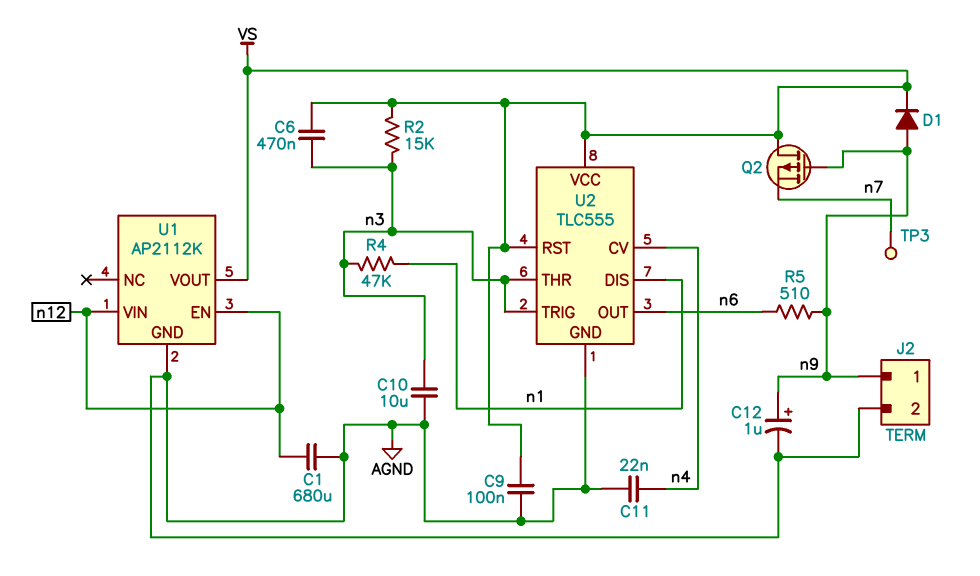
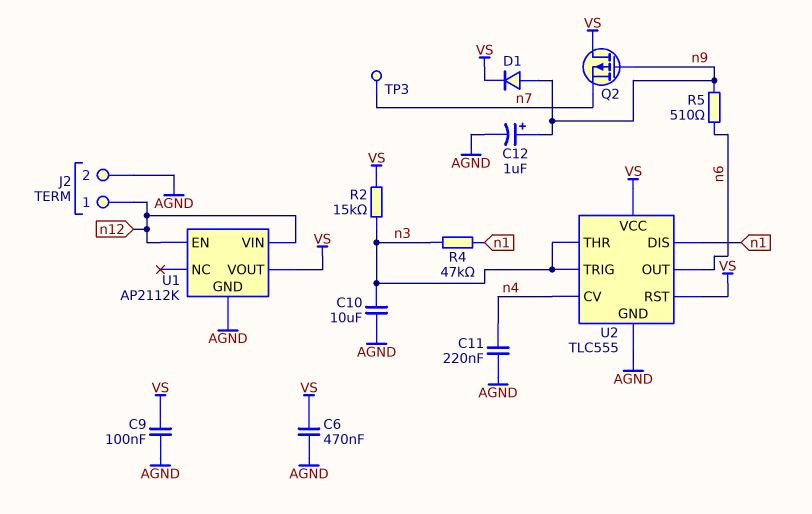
C1: 680uF (AGND, n12) -> none
C6: 470nF (VS, n3) -> 470nF (AGND, VS)
C11: 22nF (AGND, n4) -> 220nF (AGND, n4)
J2 pin 1: n9 -> n12

